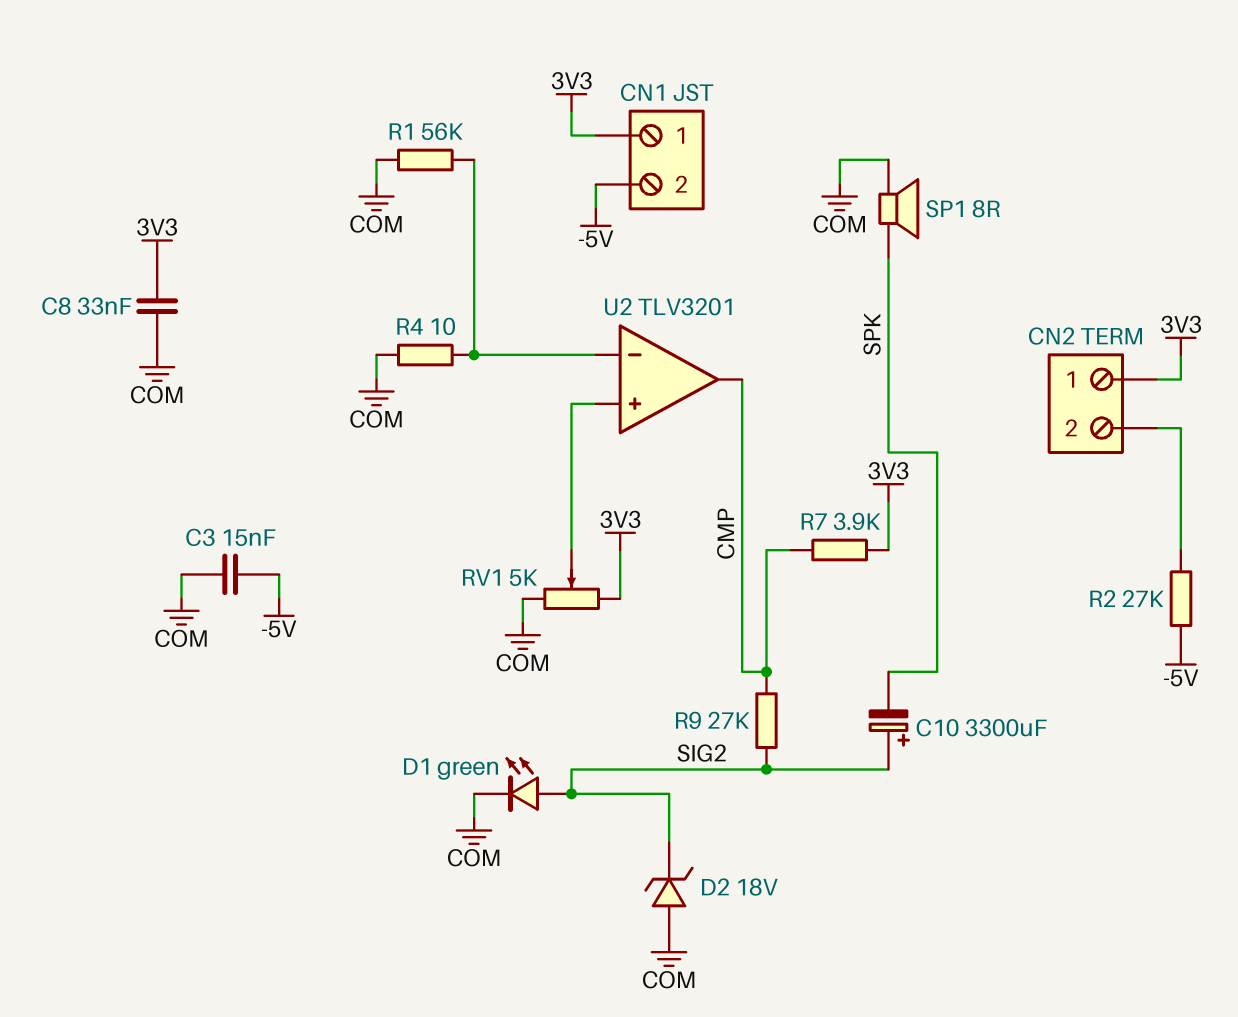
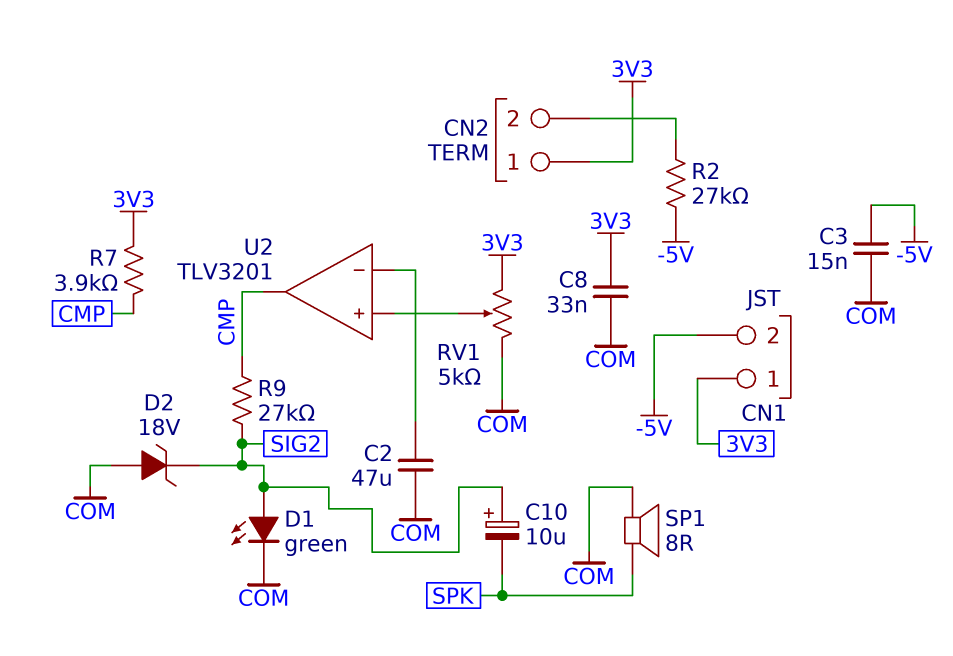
C2: none -> 47uF (COM, U2/in-)
C10: 3300uF (plus SIG2, minus SPK) -> 10uF (plus SIG2, minus SPK)
R1: 56k (COM, U2/in-) -> none
R4: 10 (COM, U2/in-) -> none

